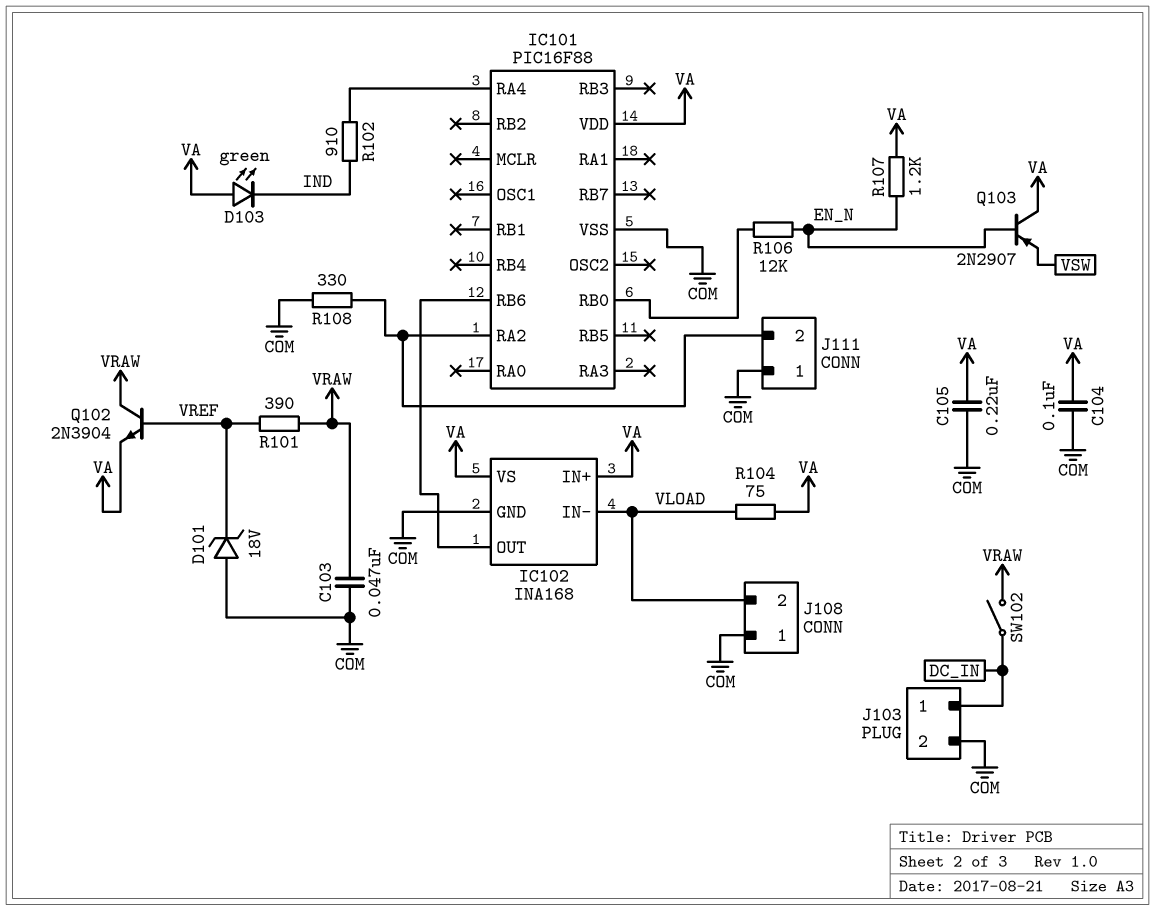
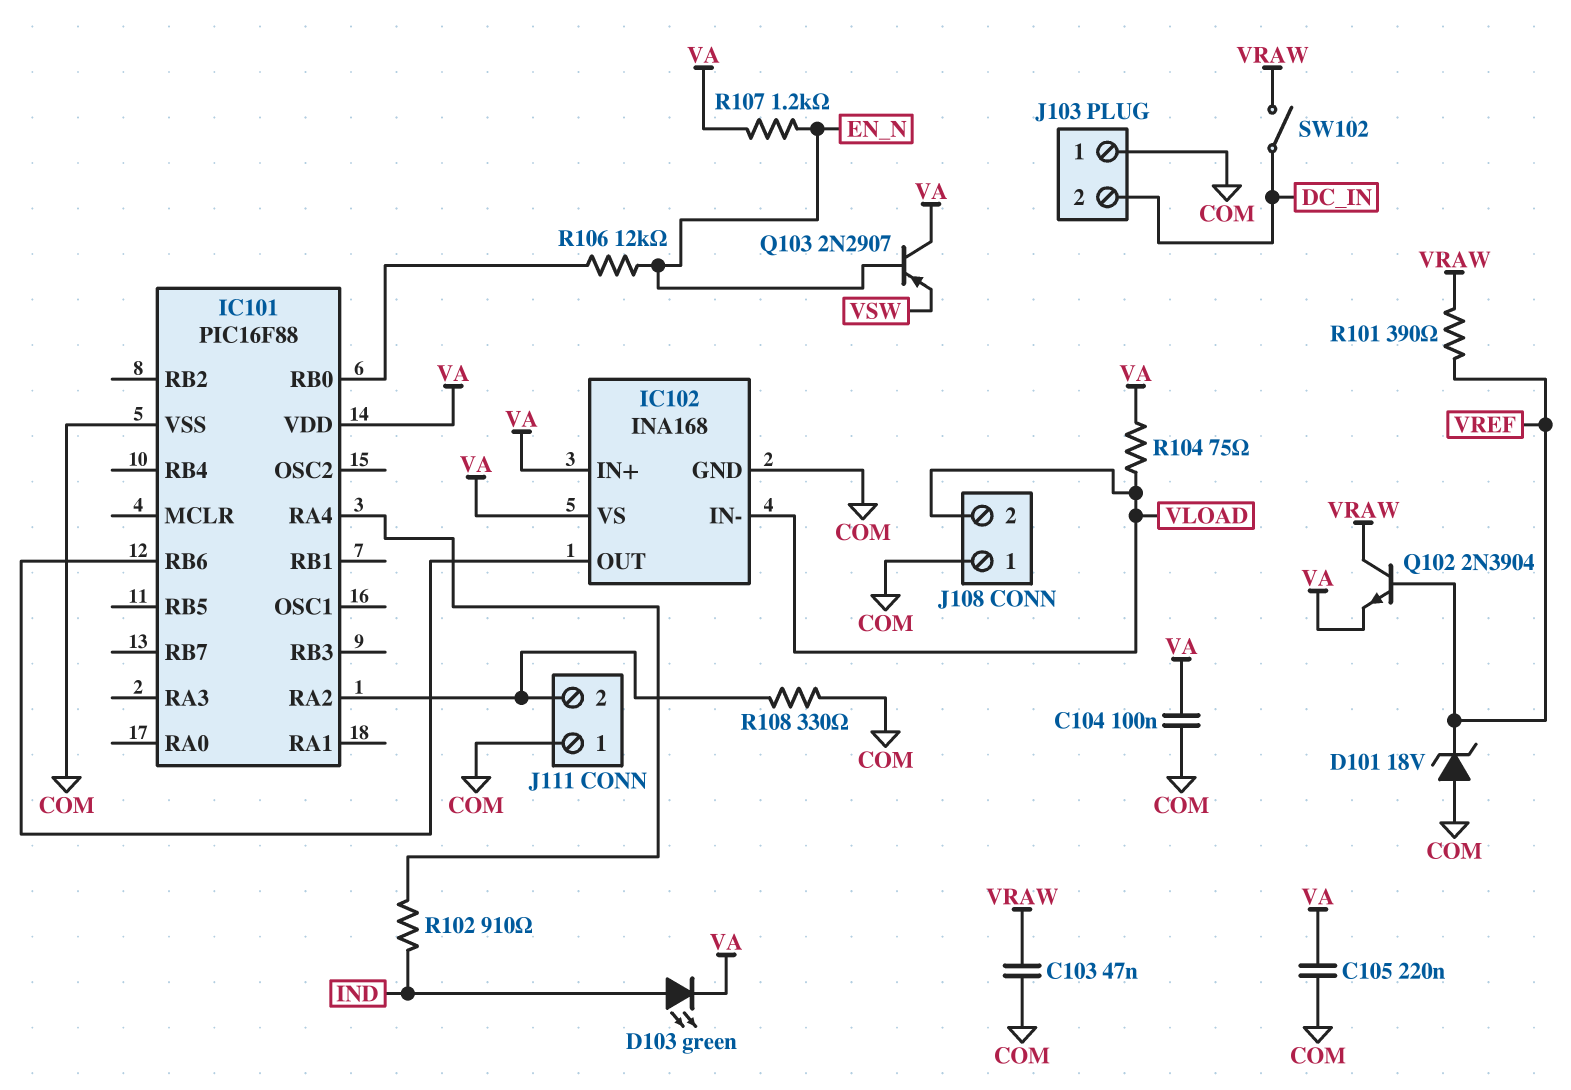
D103: LED green (A VA, K IND) -> LED green (A IND, K VA)
J103 pin 1: DC_IN -> COM
J103 pin 2: COM -> DC_IN

